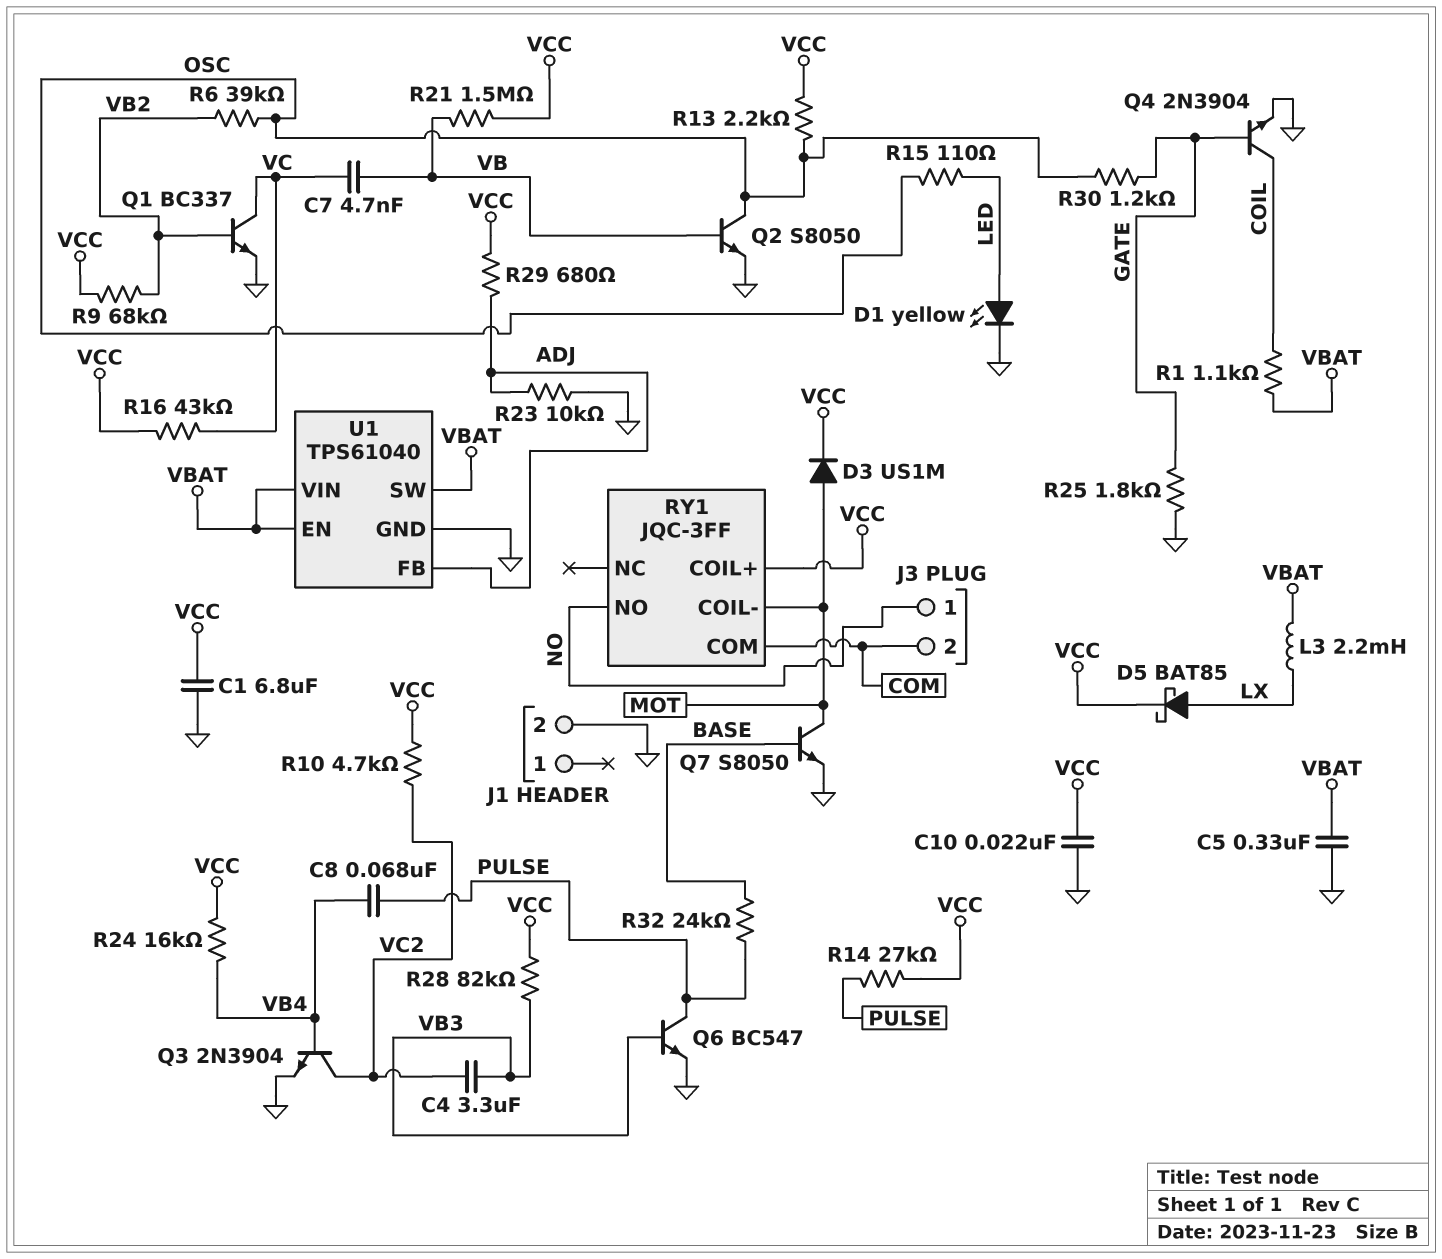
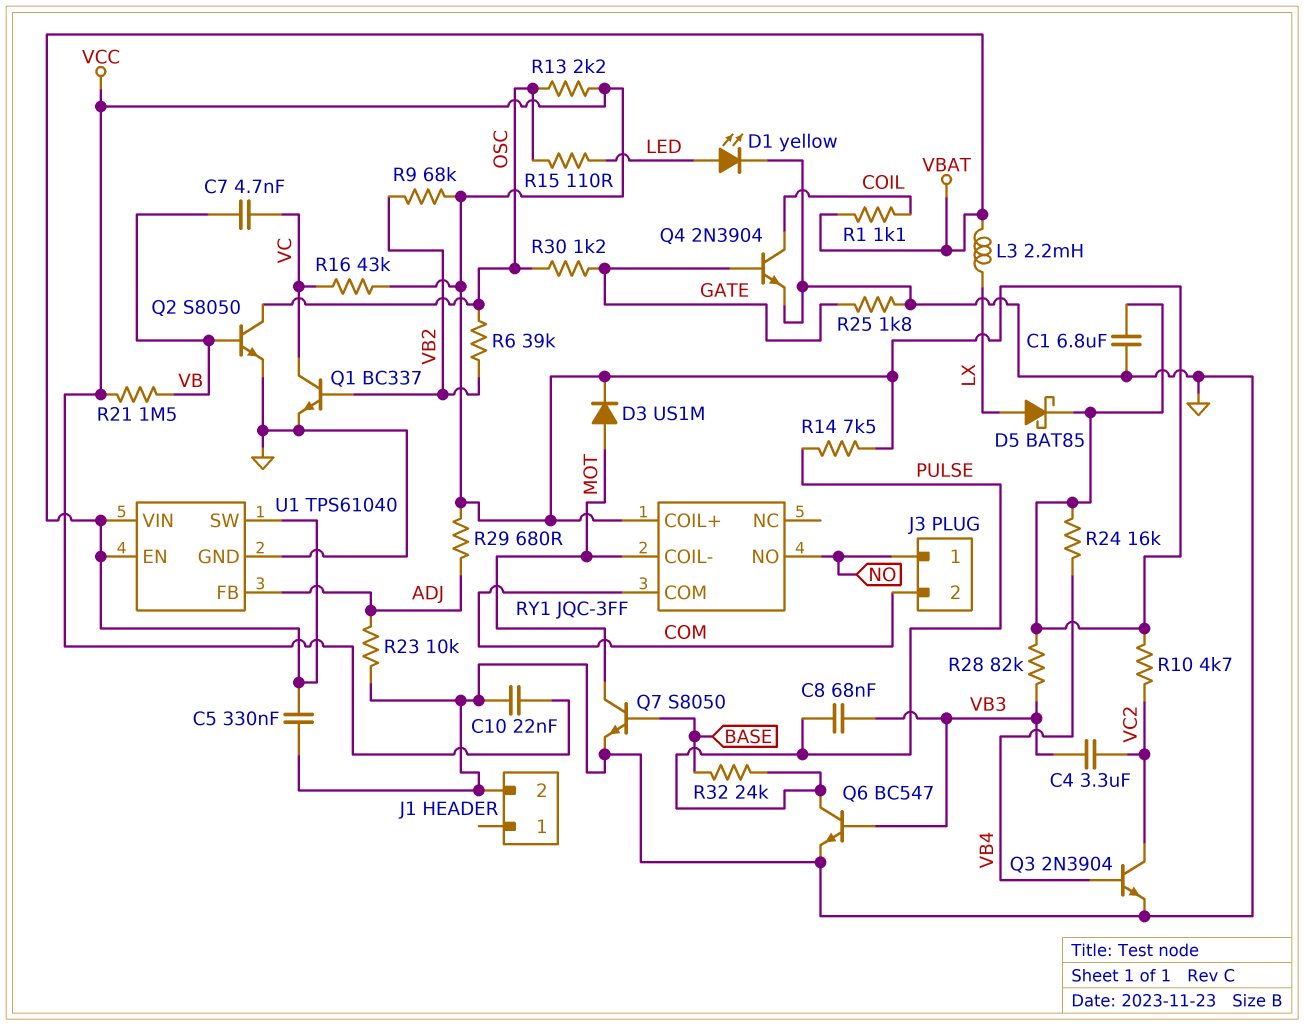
C8: 68nF (PULSE, VB4) -> 68nF (PULSE, VB3)
R14: 27k (PULSE, VCC) -> 7.5k (PULSE, VCC)

